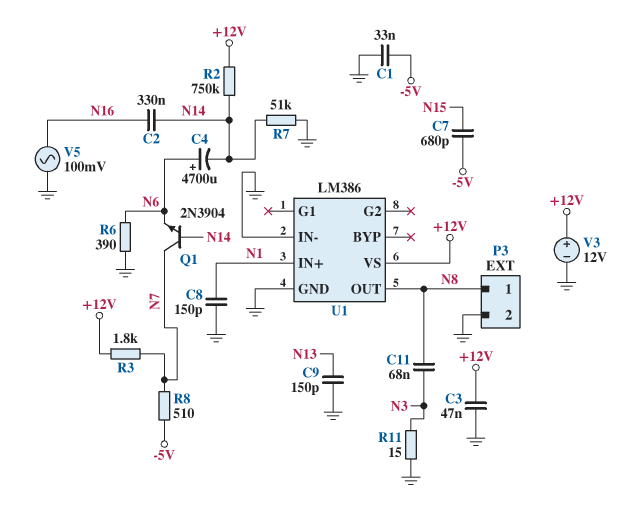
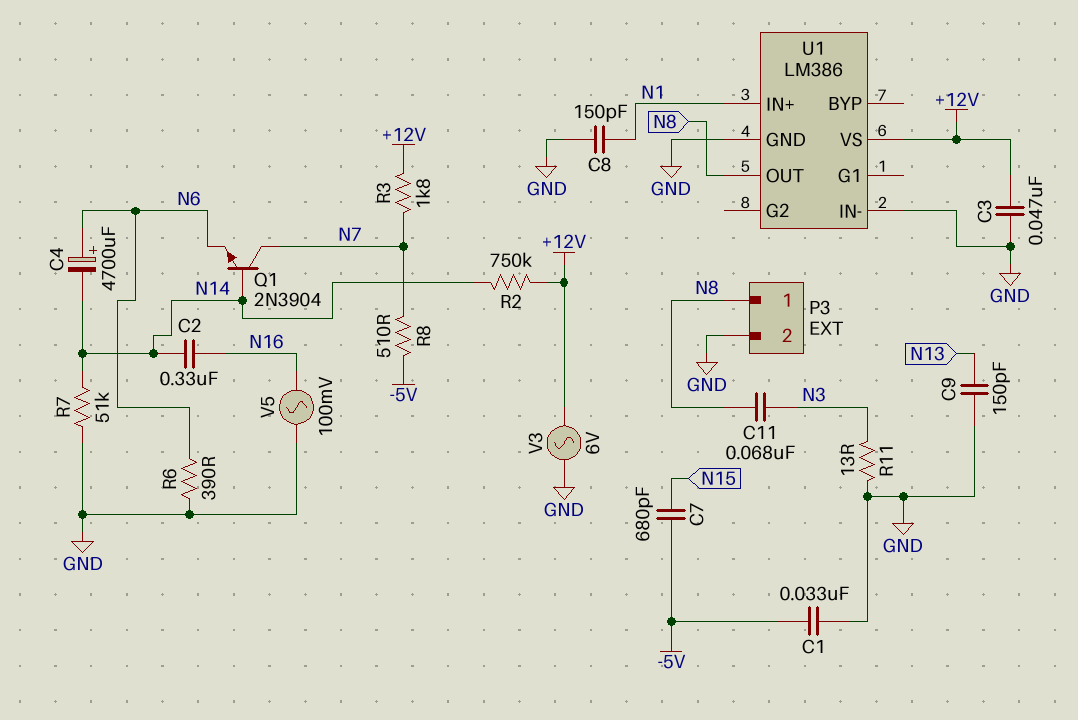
R11: 15 (GND, N3) -> 13 (GND, N3)
V3: 12V (plus +12V, minus GND) -> AC 6V (+12V, GND)

